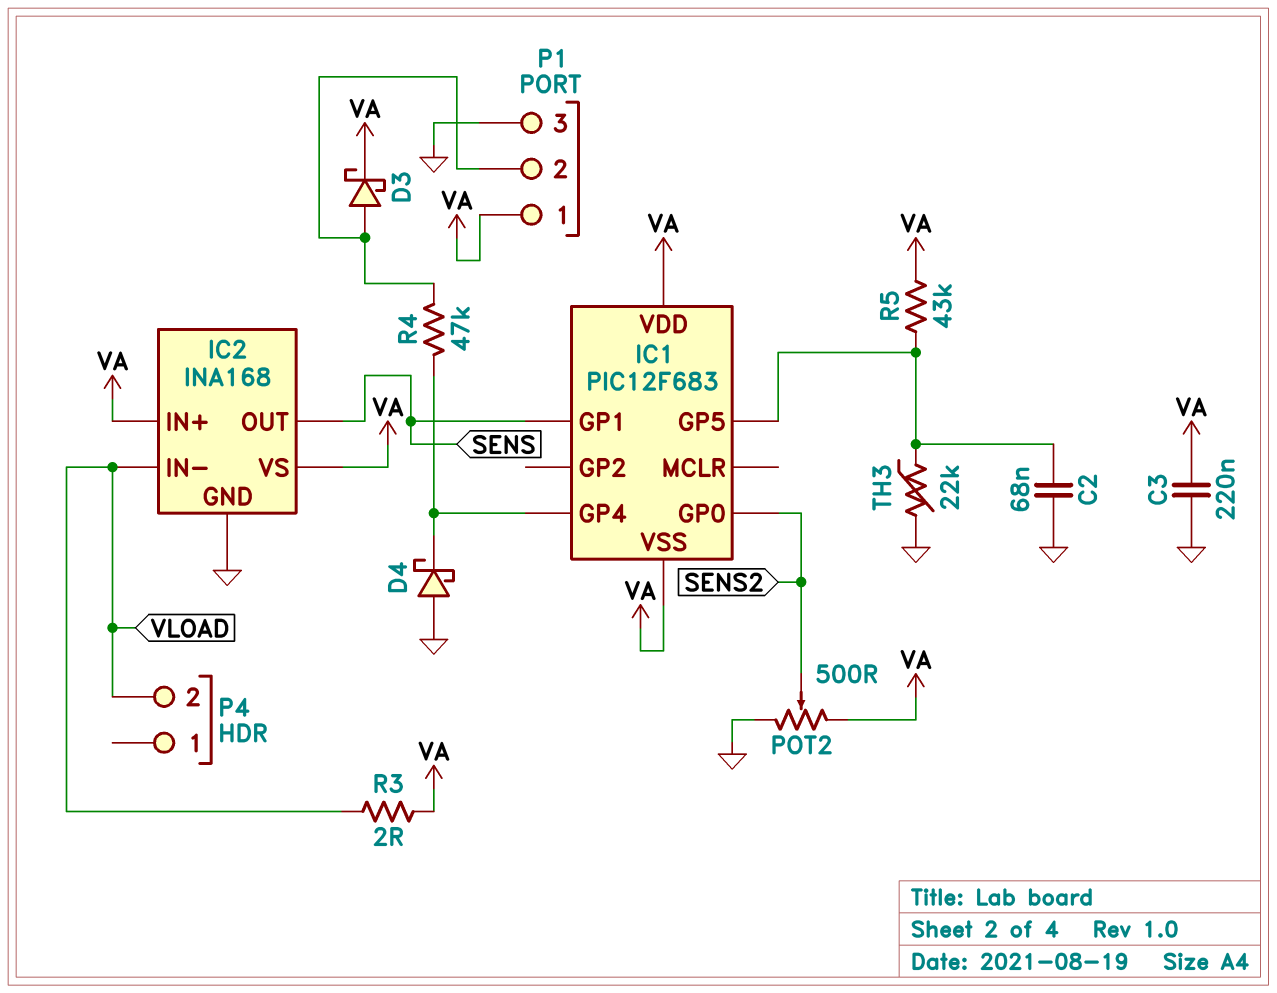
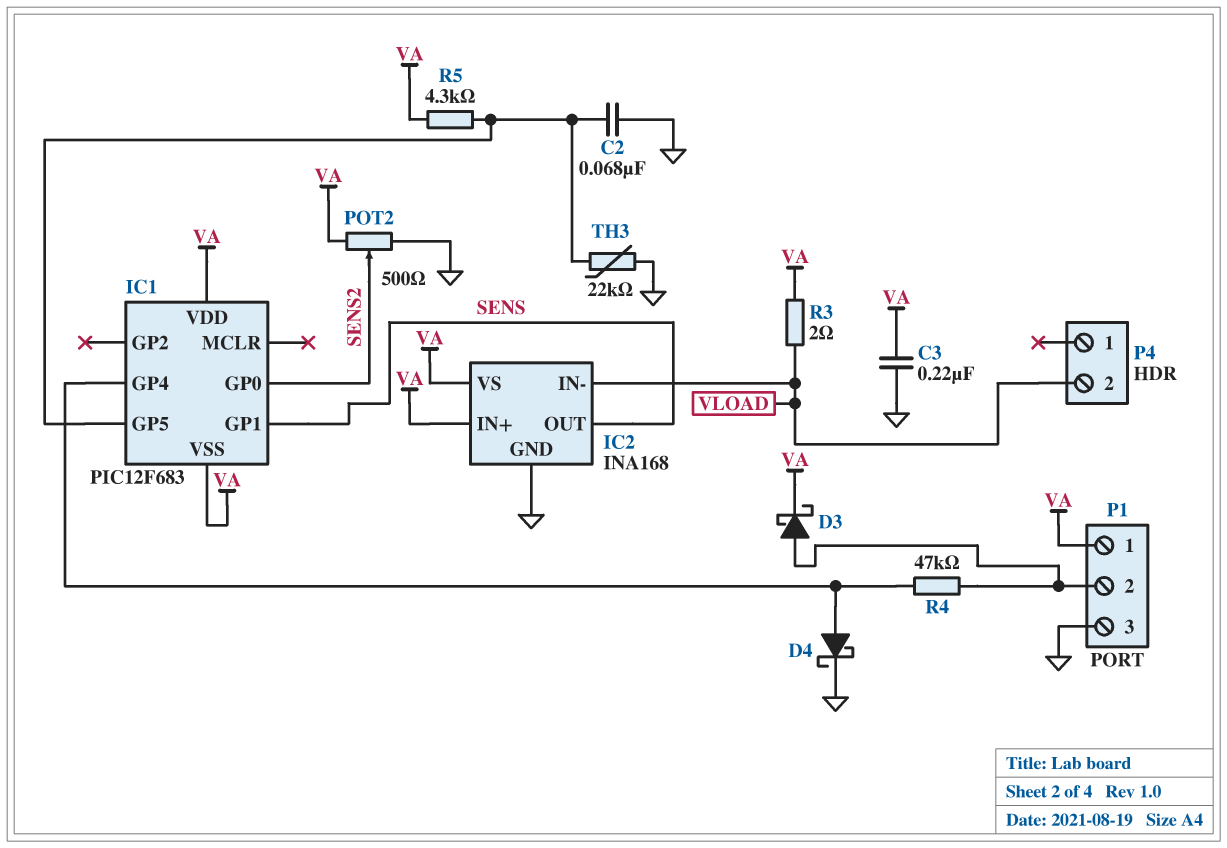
D4: schottky (A GND, K IC1/GP4) -> schottky (A IC1/GP4, K GND)
R5: 43k (IC1/GP5, VA) -> 4.3k (IC1/GP5, VA)

